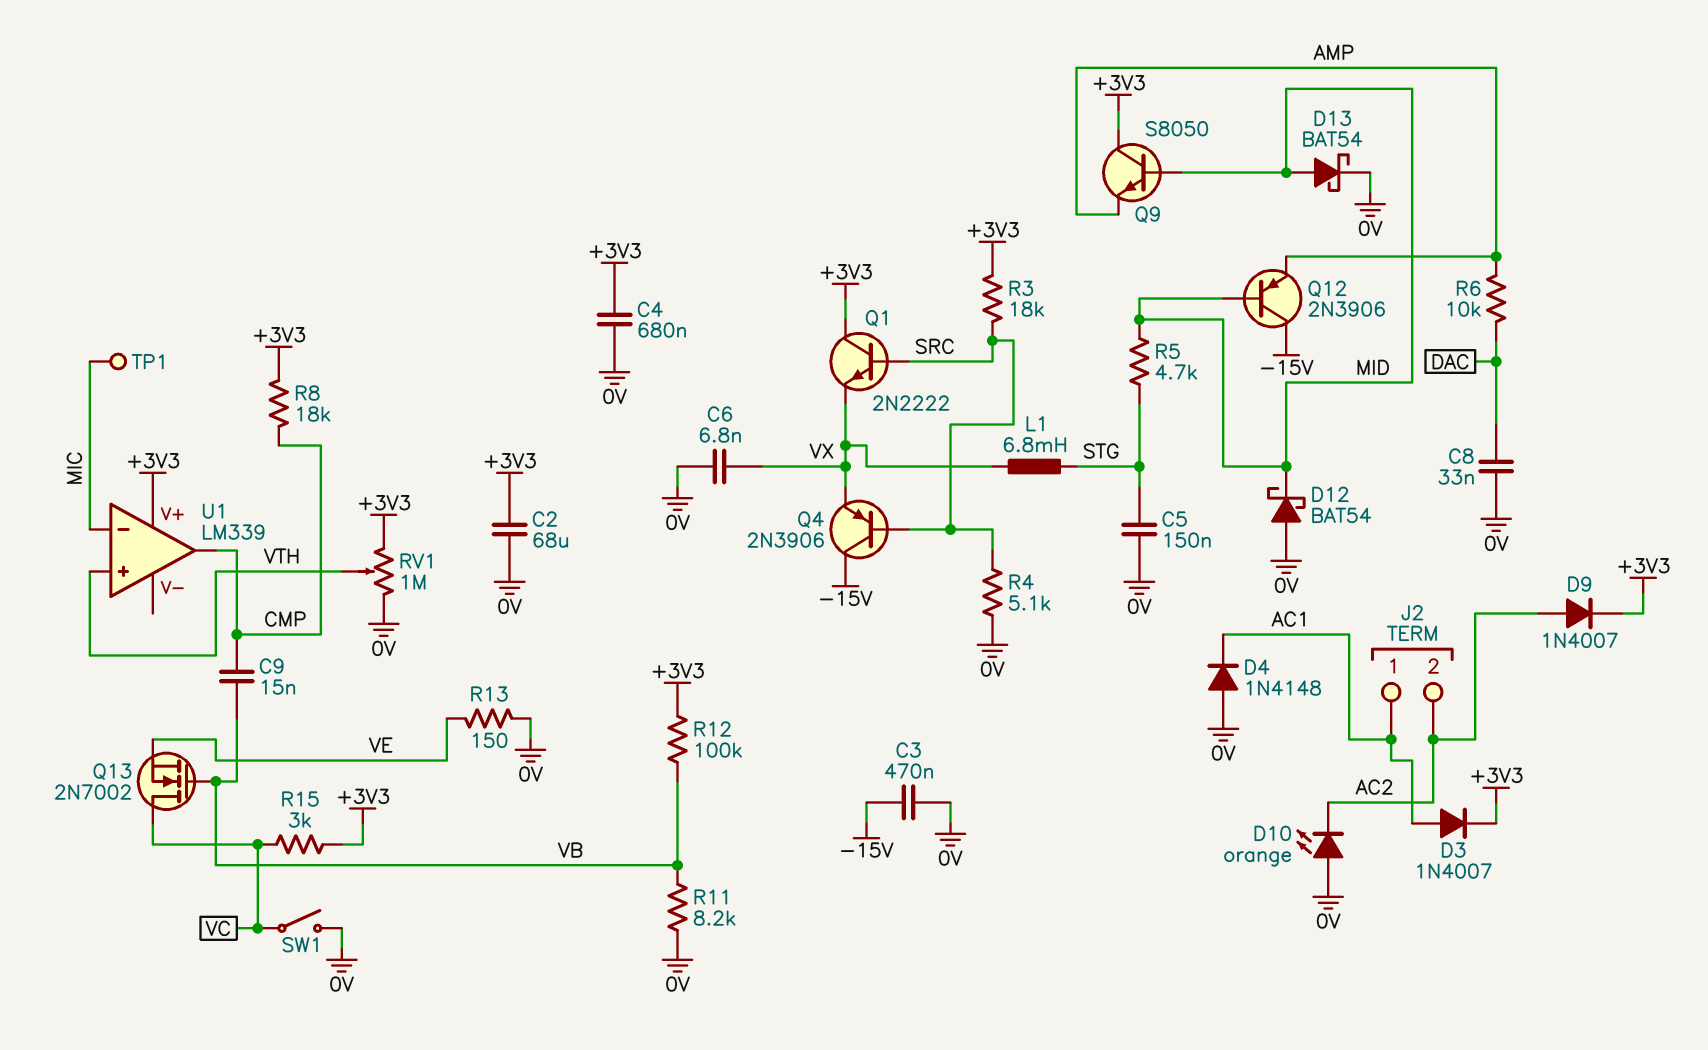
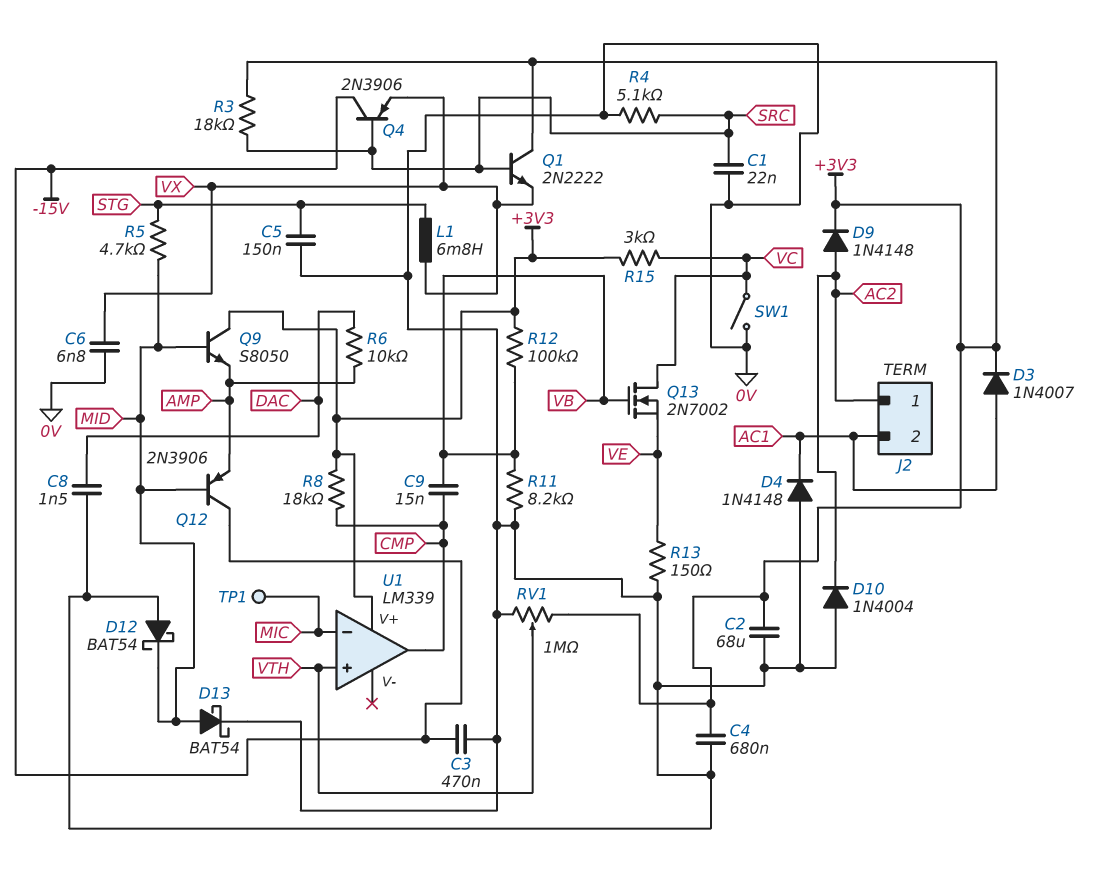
C1: none -> 22nF (0V, SRC)
C8: 33nF (0V, DAC) -> 1.5nF (0V, DAC)
D9: diode 1N4007 (A AC2, K +3V3) -> diode 1N4148 (A AC2, K +3V3)
D10: LED orange (A 0V, K AC2) -> diode 1N4004 (A 0V, K AC2)
J2 pin 1: AC1 -> AC2
J2 pin 2: AC2 -> AC1

